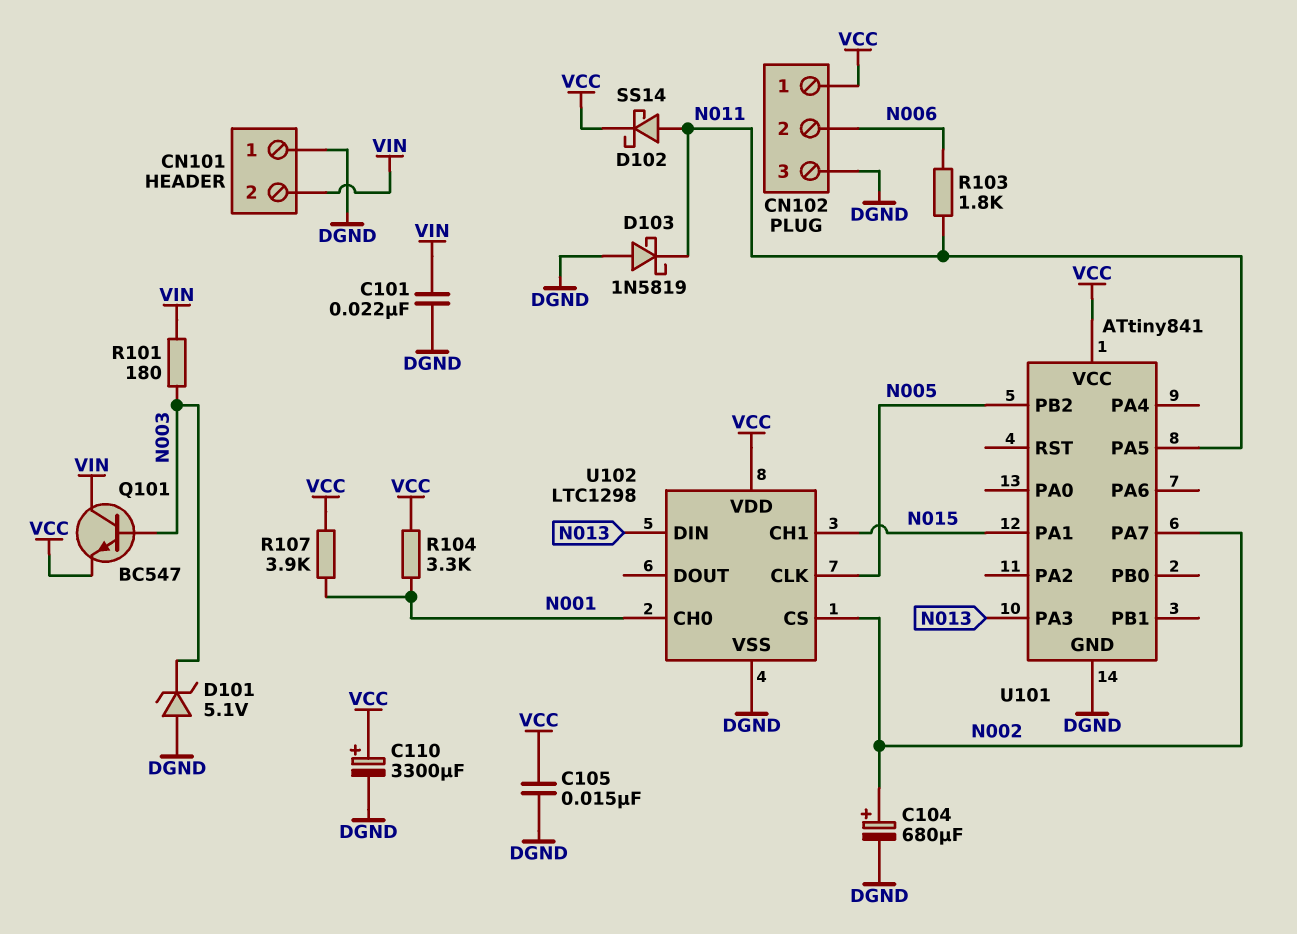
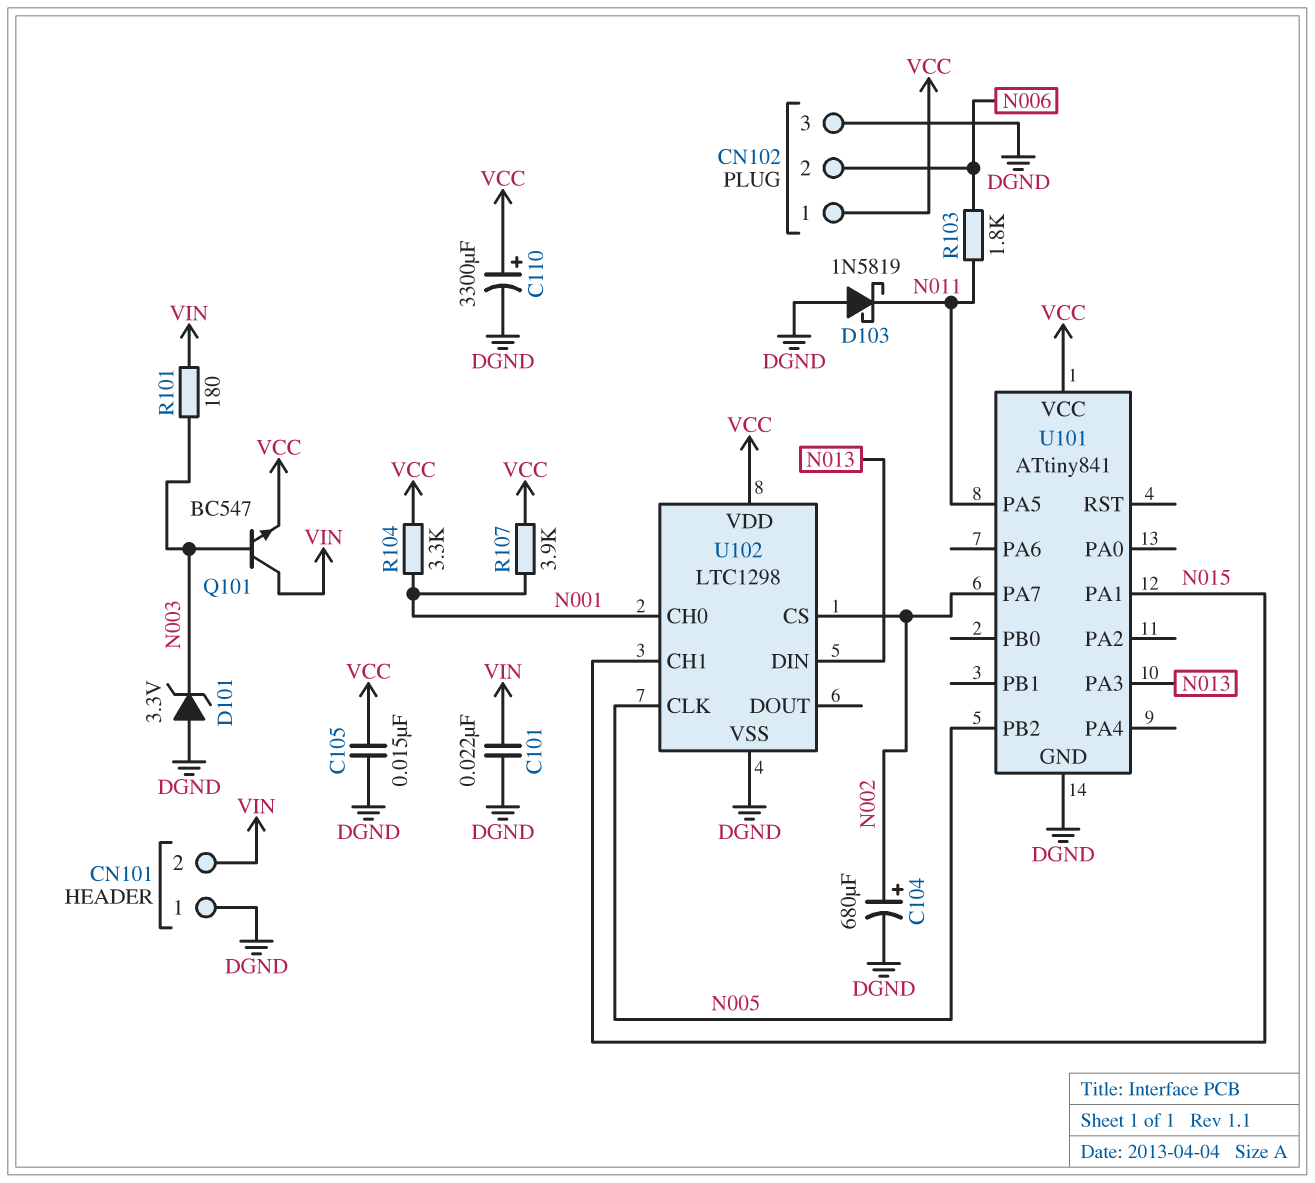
D101: zener 5.1V (A DGND, K N003) -> zener 3.3V (A DGND, K N003)
D102: schottky SS14 (A N011, K VCC) -> none

